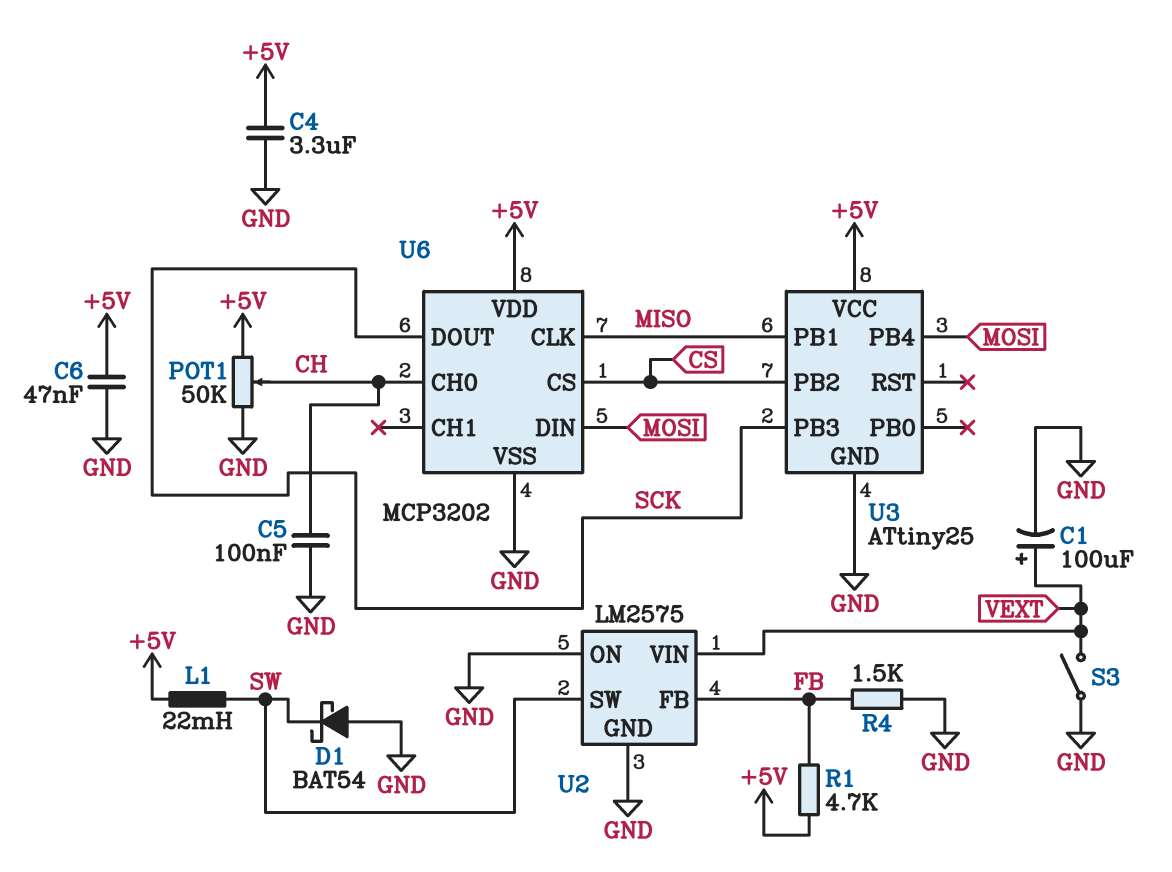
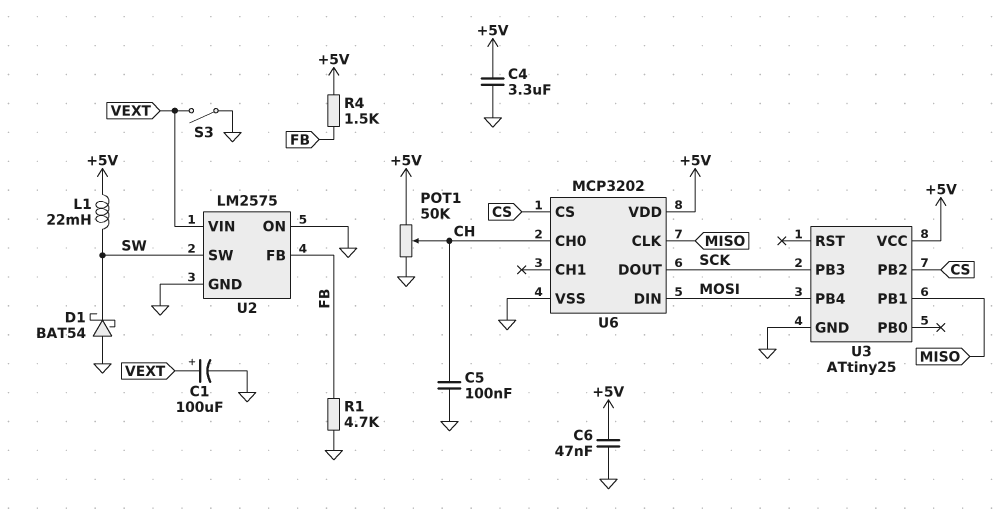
R1: 4.7k (+5V, FB) -> 4.7k (FB, GND)
R4: 1.5k (FB, GND) -> 1.5k (+5V, FB)

